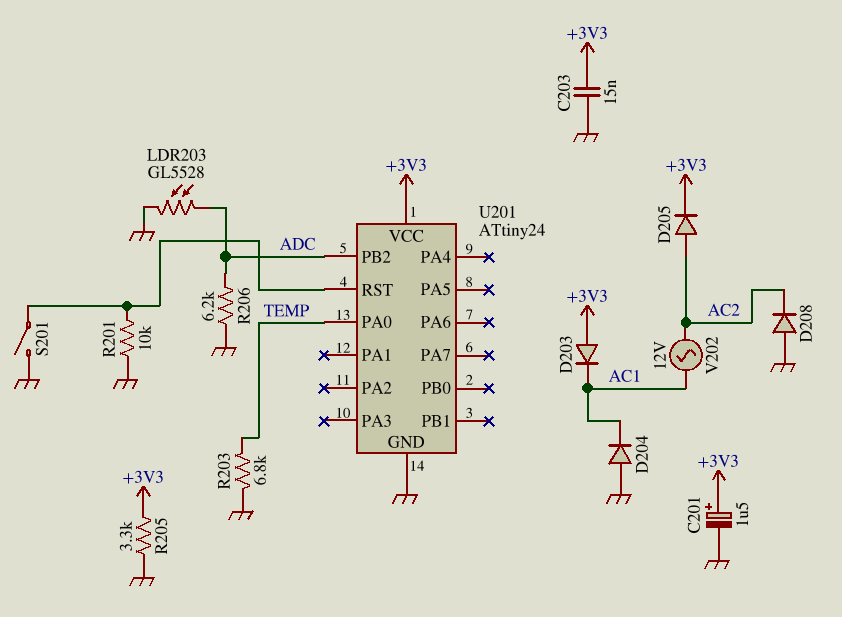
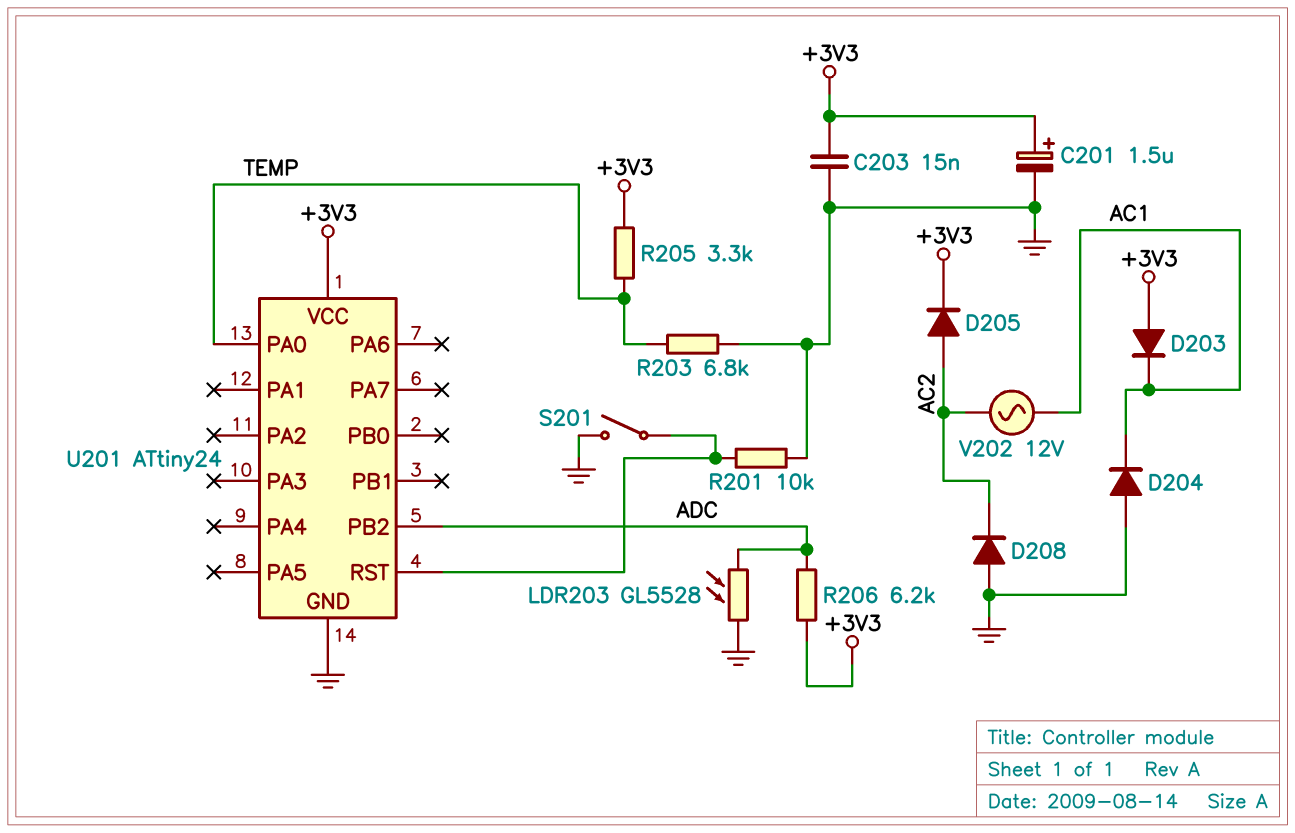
R205: 3.3k (+3V3, GND) -> 3.3k (+3V3, TEMP)
R206: 6.2k (ADC, GND) -> 6.2k (+3V3, ADC)

